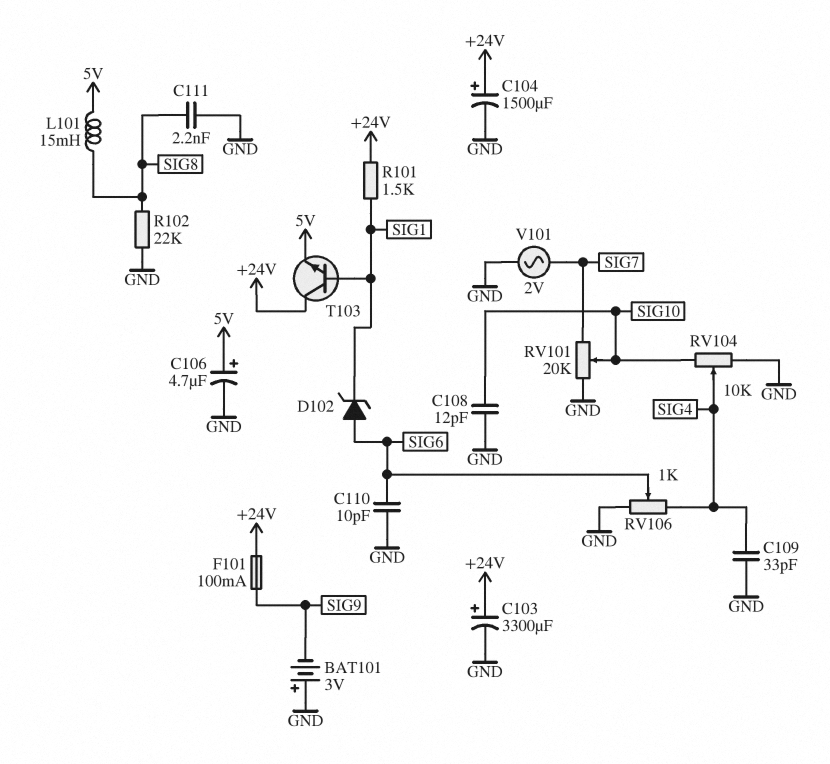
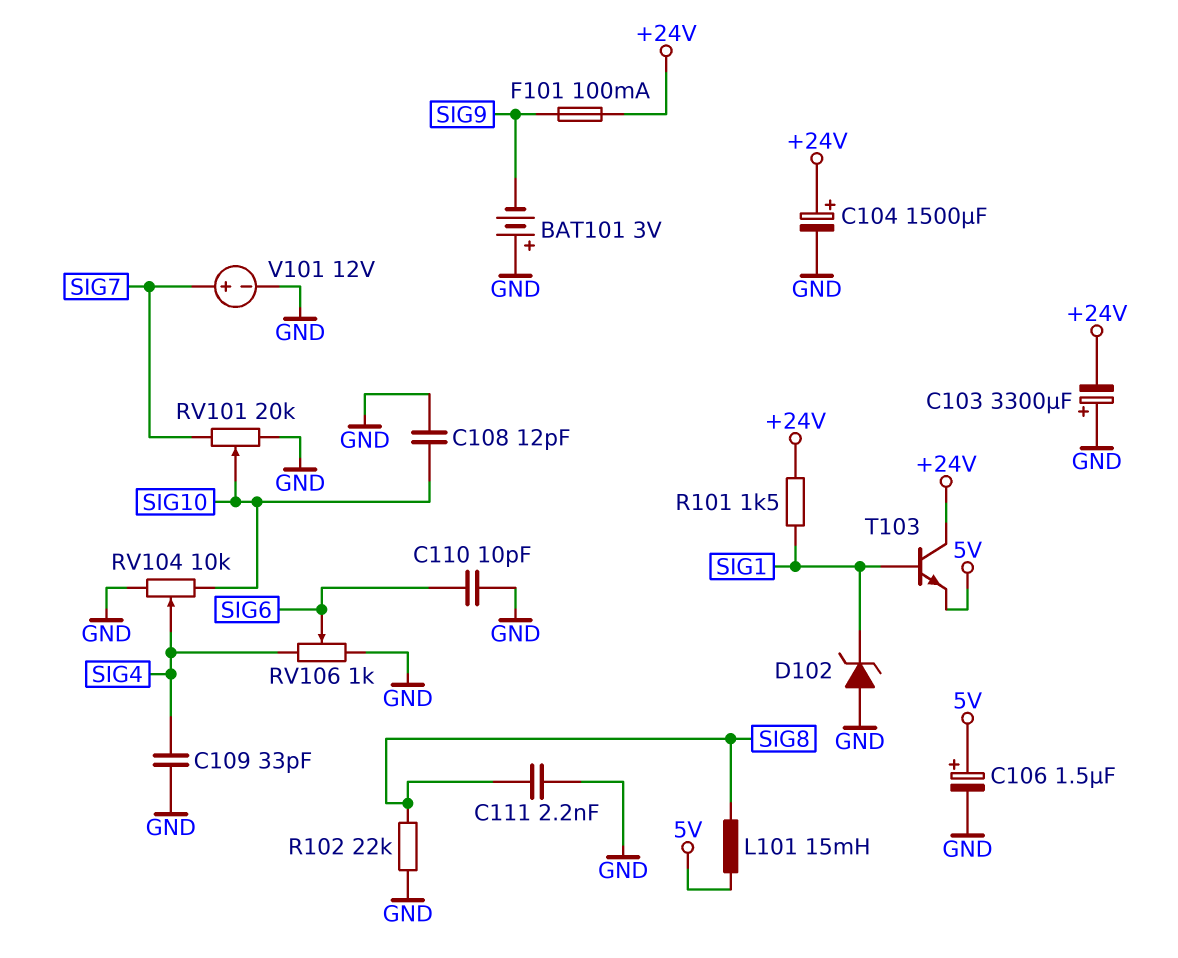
C103: 3300uF (plus +24V, minus GND) -> 3300uF (plus GND, minus +24V)
C106: 4.7uF (plus 5V, minus GND) -> 1.5uF (plus 5V, minus GND)
D102: zener (A SIG6, K SIG1) -> zener (A GND, K SIG1)
V101: AC 2V (GND, SIG7) -> 12V (plus SIG7, minus GND)

